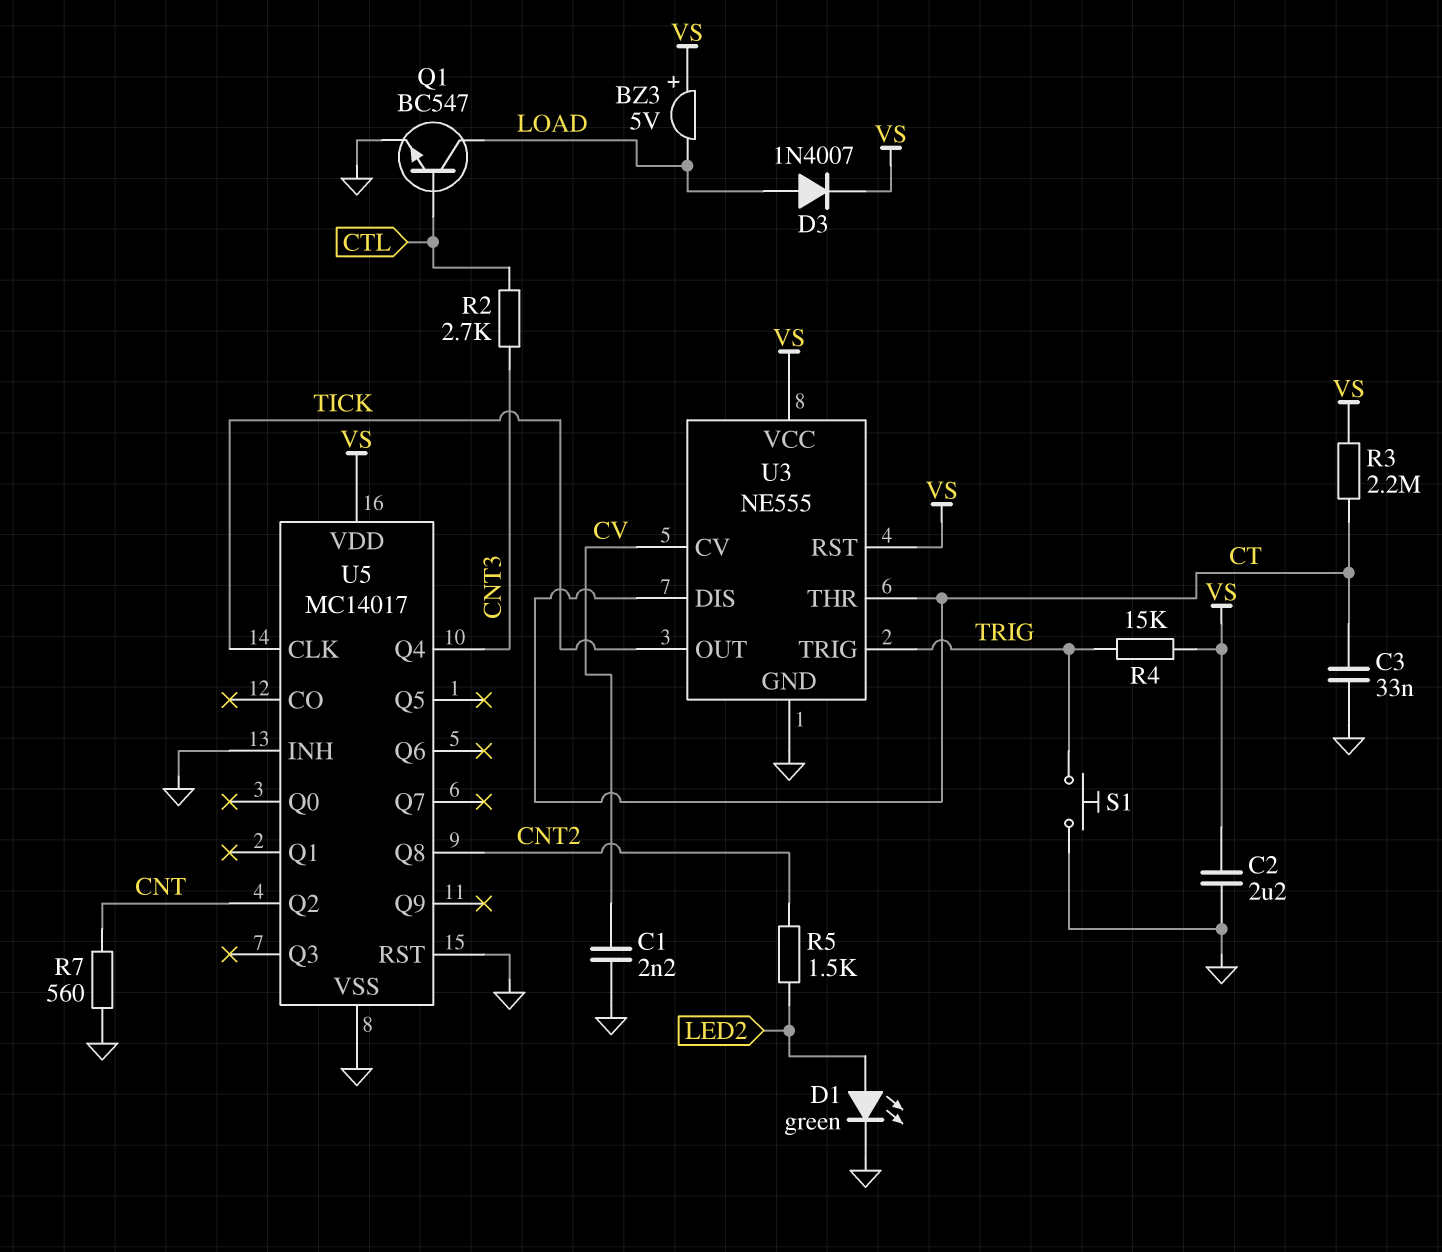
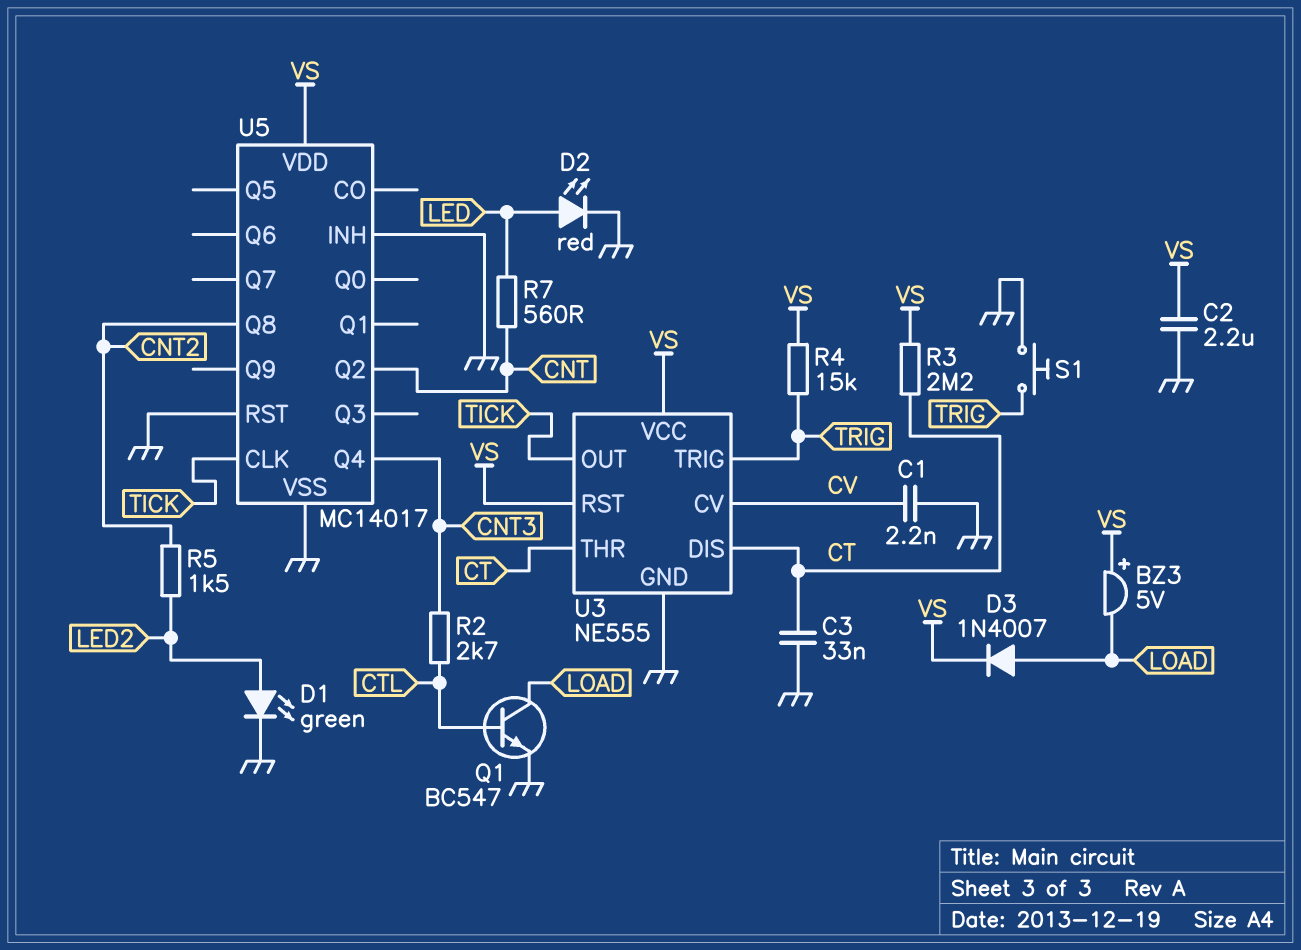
D2: none -> LED red (A LED, K GND)
R7: 560 (CNT, GND) -> 560 (CNT, LED)

